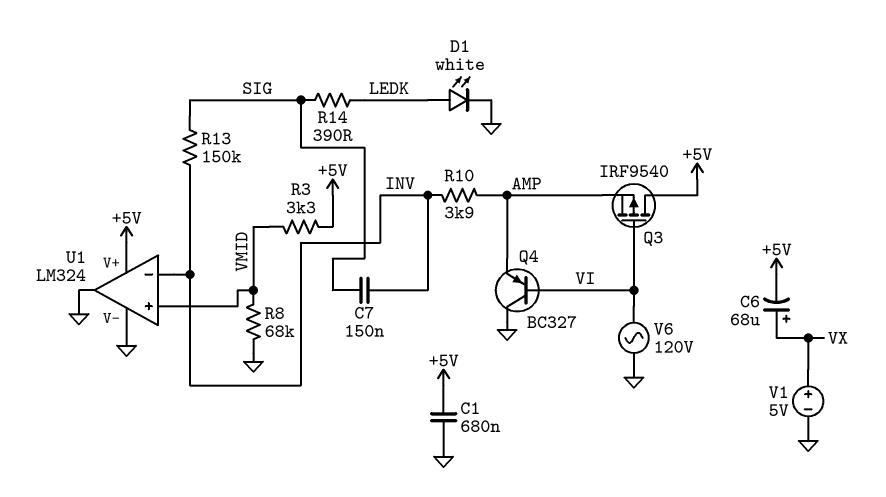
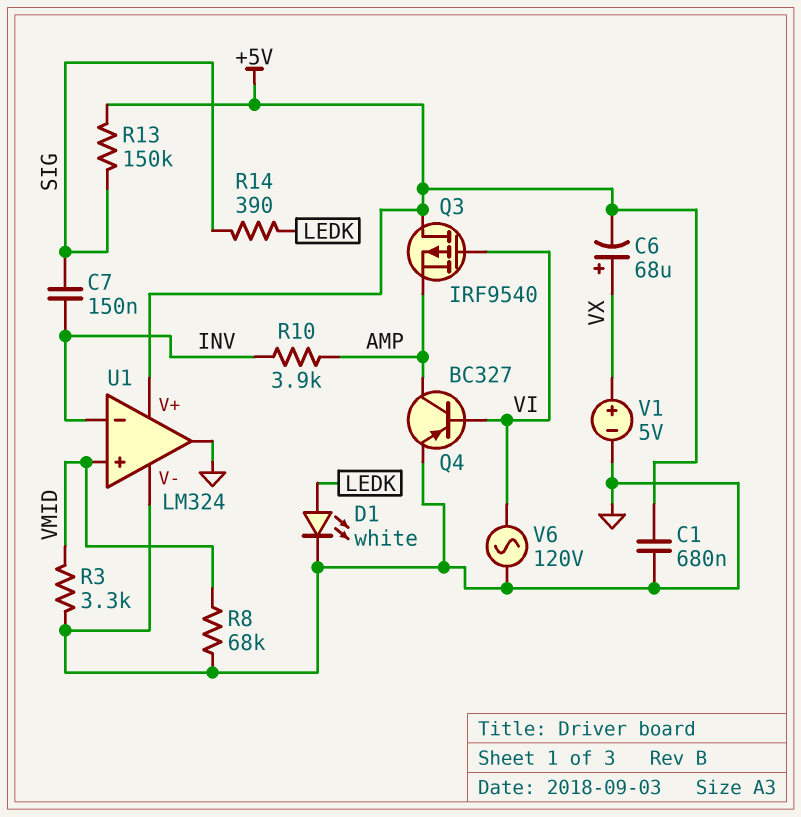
Q4: PNP BC327 (B VI, C GND, E AMP) -> PNP BC327 (B VI, C AMP, E GND)
R3: 3.3k (+5V, VMID) -> 3.3k (GND, VMID)
R13: 150k (INV, SIG) -> 150k (+5V, SIG)

